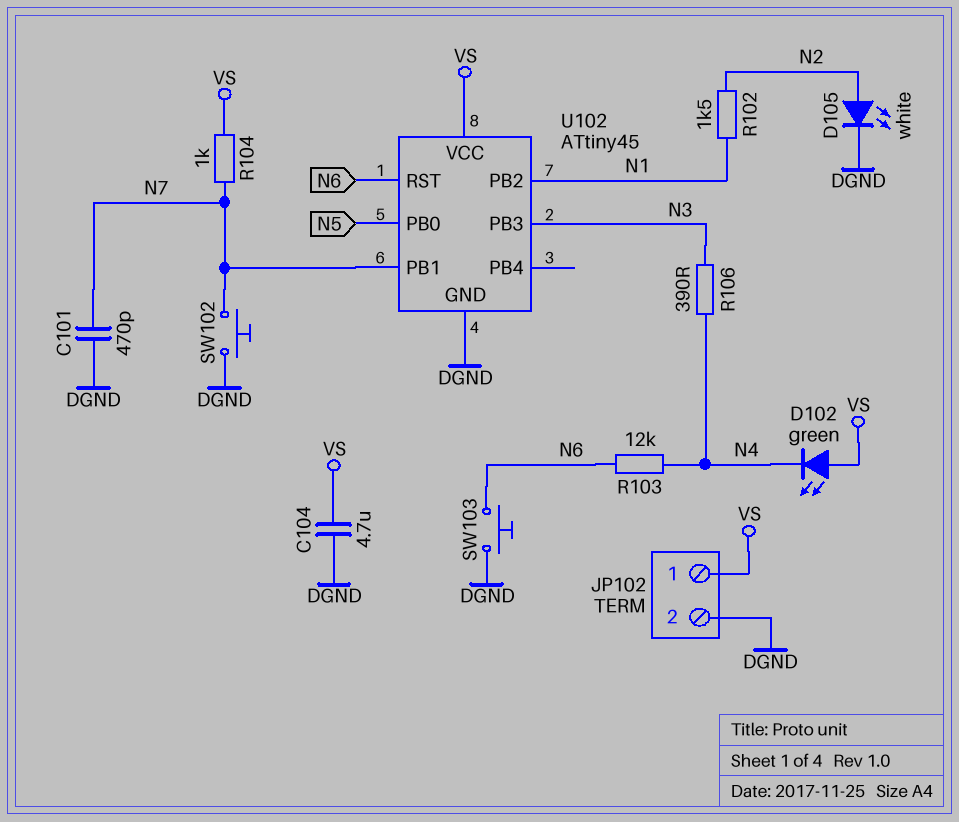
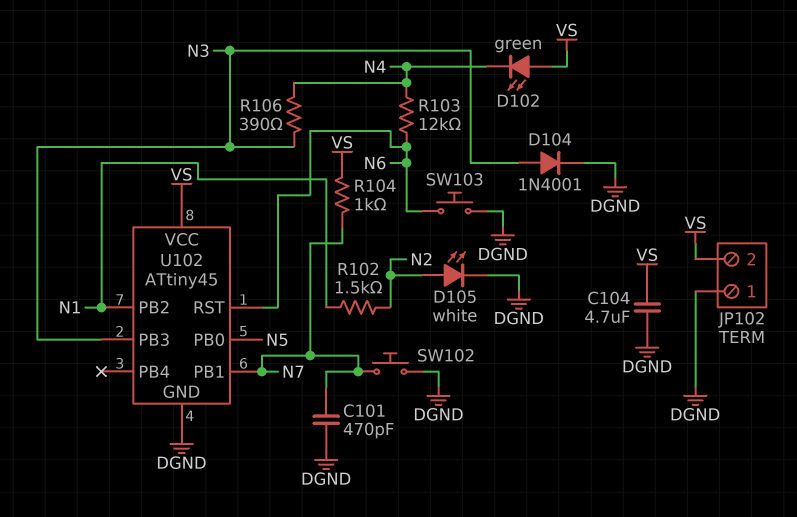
D104: none -> diode 1N4001 (A N3, K DGND)
JP102 pin 1: VS -> DGND
JP102 pin 2: DGND -> VS

